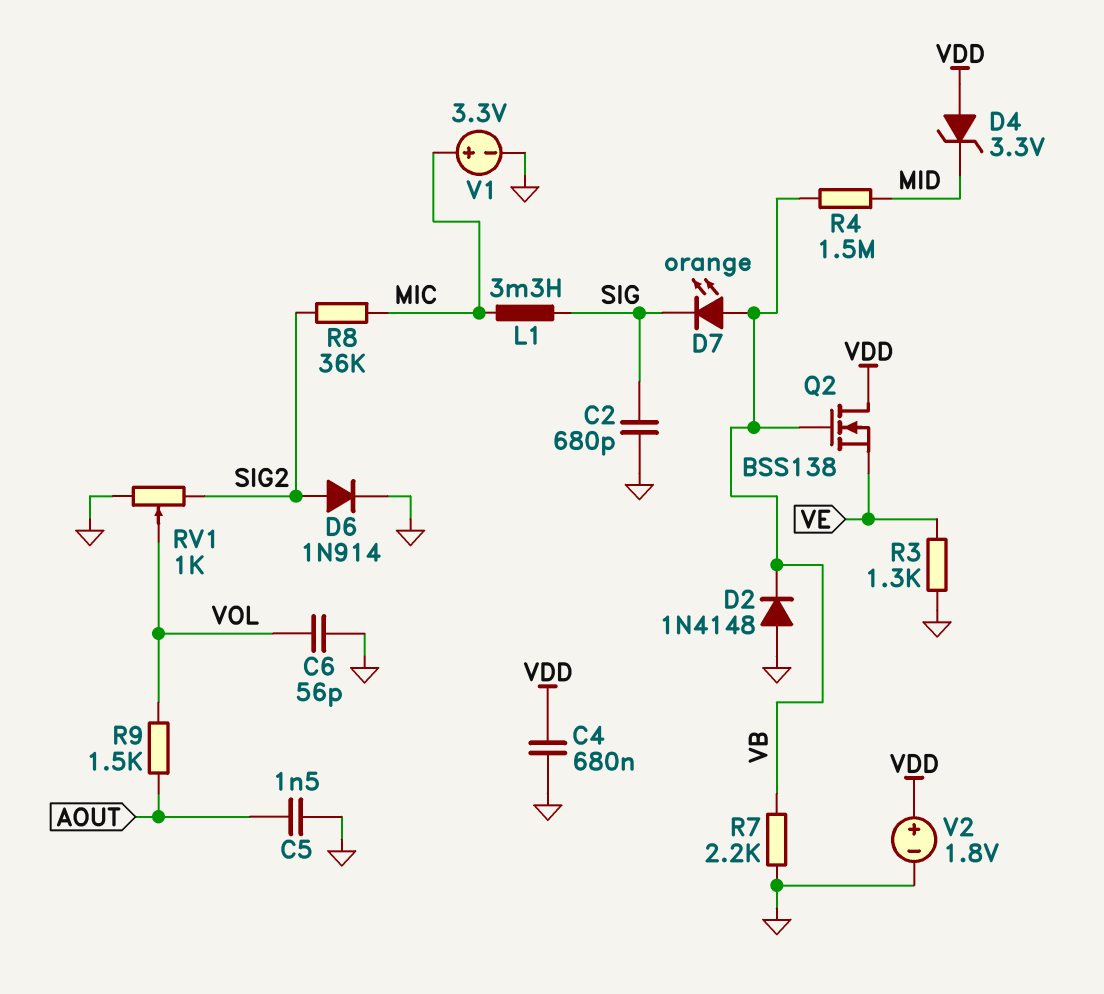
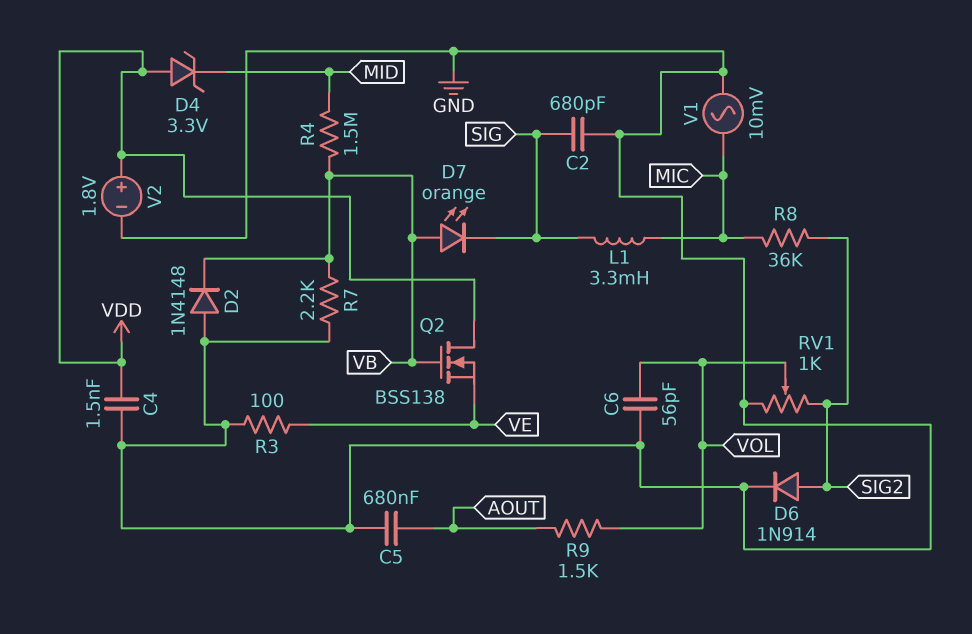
C4: 680nF (GND, VDD) -> 1.5nF (GND, VDD)
C5: 1.5nF (AOUT, GND) -> 680nF (AOUT, GND)
R3: 1.3k (GND, VE) -> 100 (GND, VE)
V1: 3.3V (plus MIC, minus GND) -> AC 10mV (GND, MIC)

